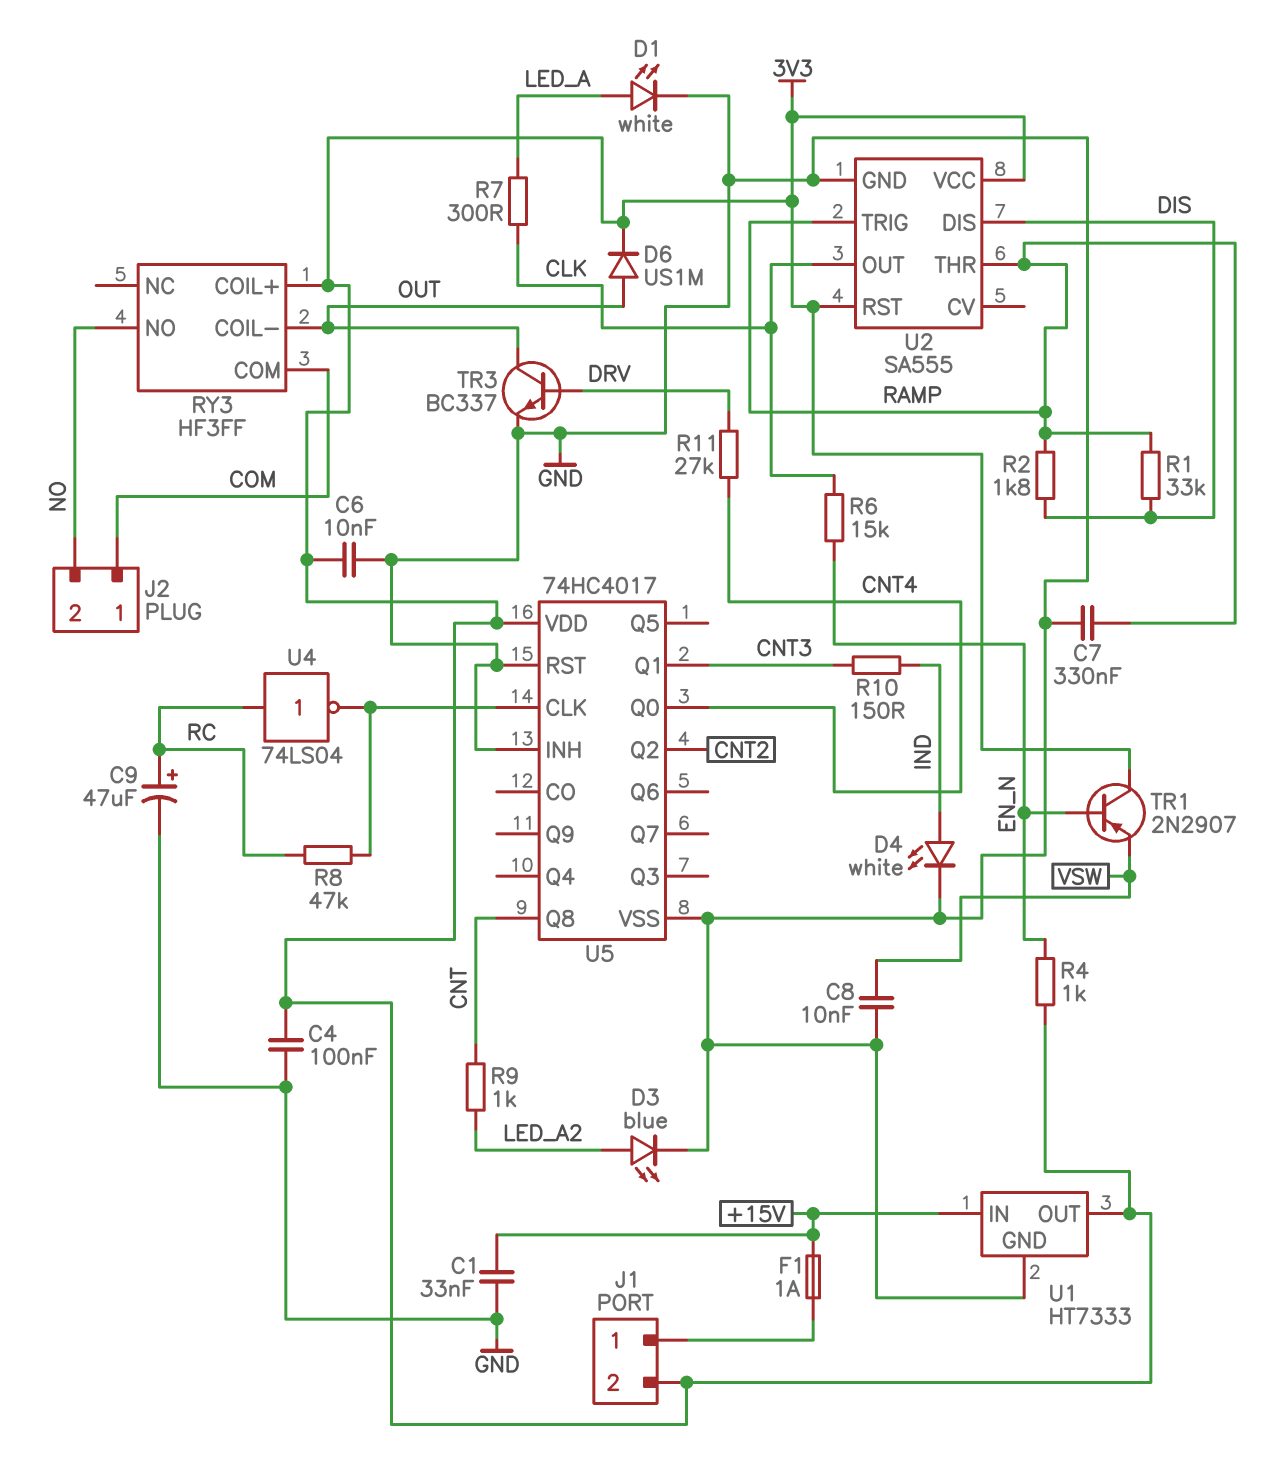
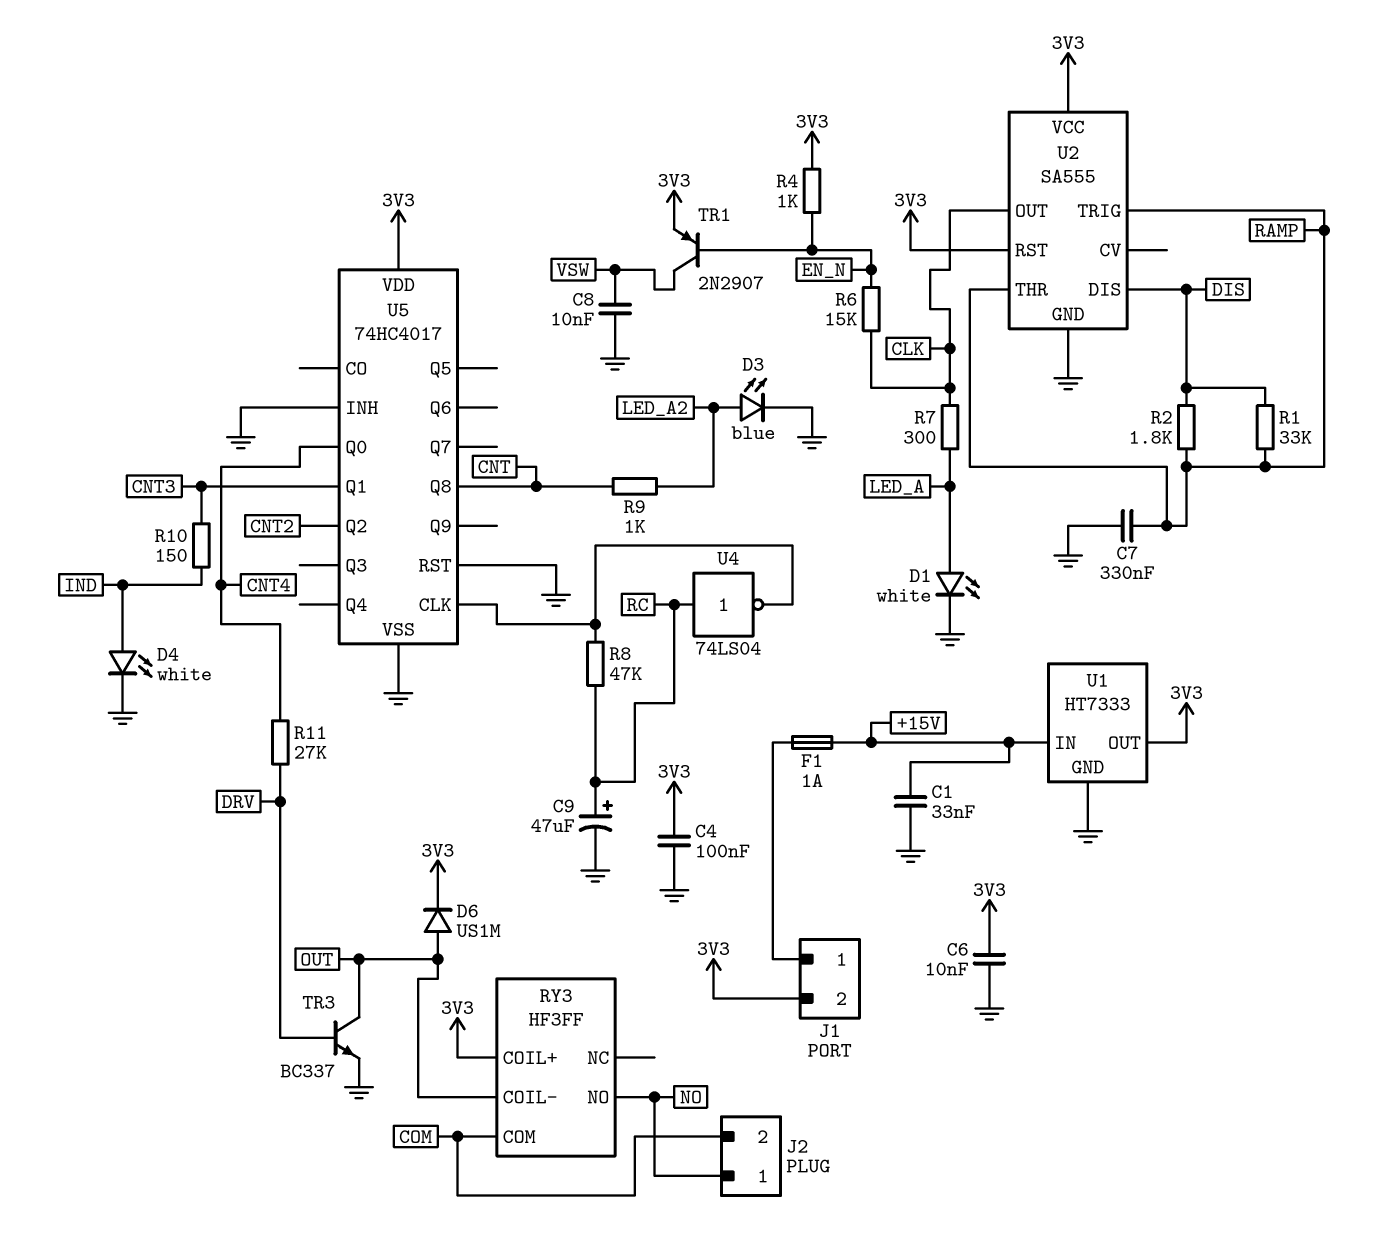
J2 pin 1: COM -> NO
J2 pin 2: NO -> COM
TR1: PNP 2N2907 (B EN_N, C 3V3, E VSW) -> PNP 2N2907 (B EN_N, C VSW, E 3V3)

